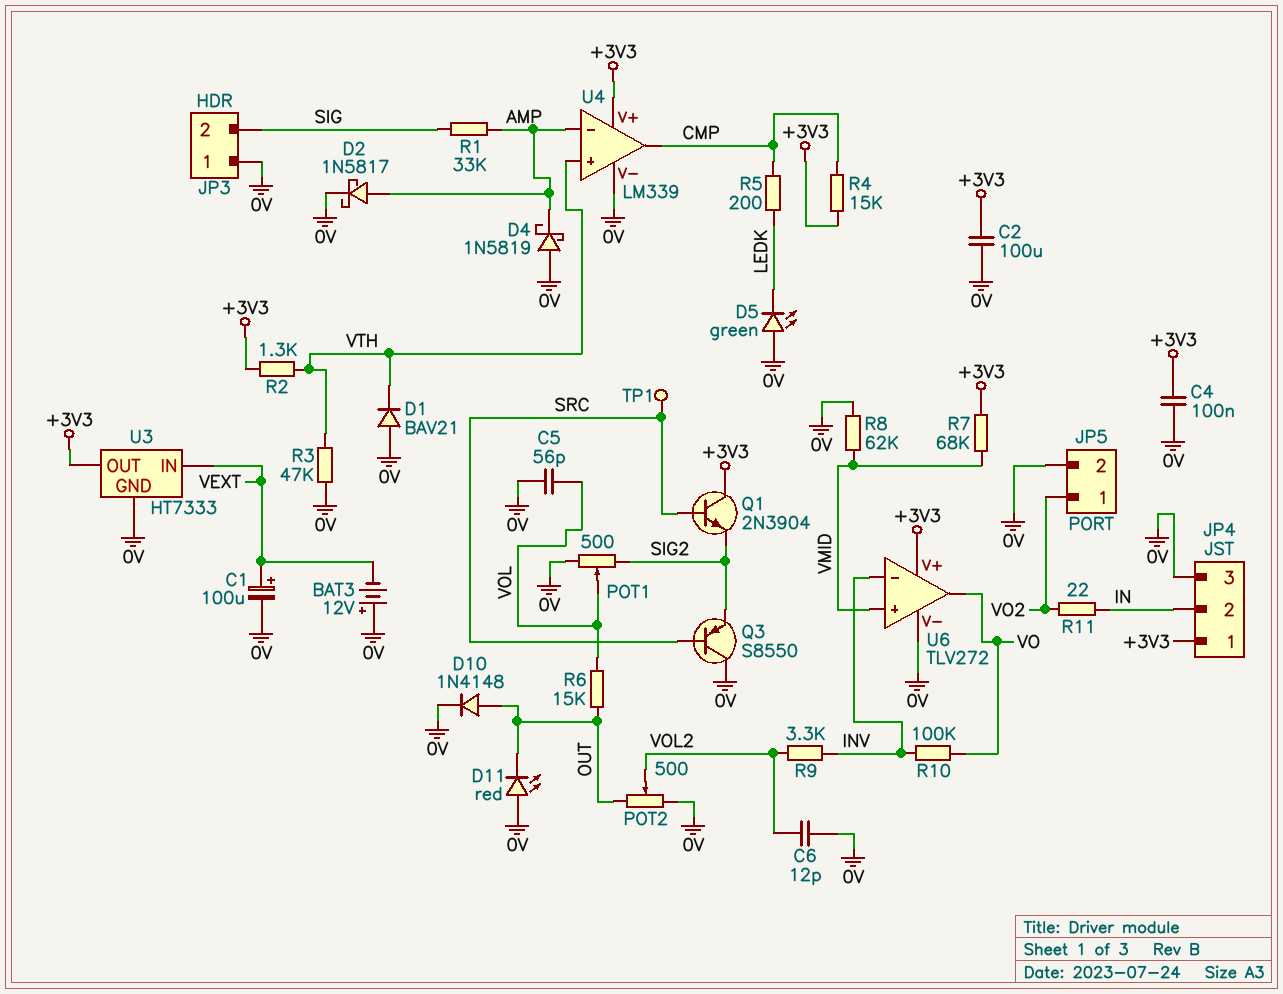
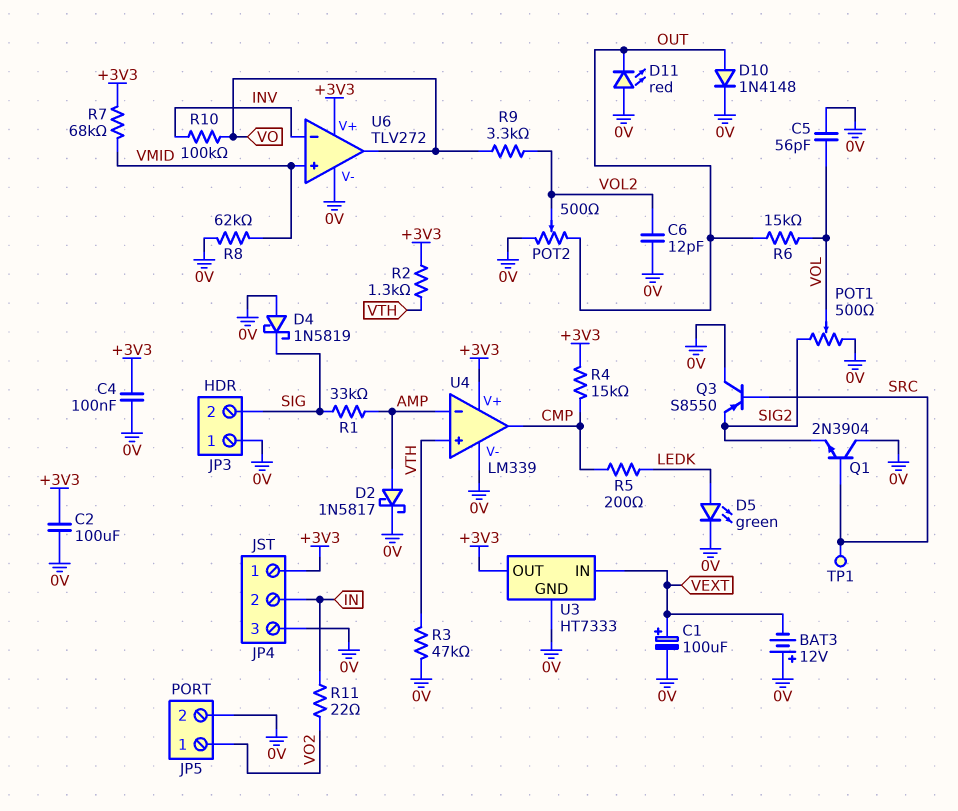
D1: diode BAV21 (A 0V, K VTH) -> none
D4: schottky 1N5819 (A 0V, K AMP) -> schottky 1N5819 (A 0V, K SIG)
D5: LED green (A 0V, K LEDK) -> LED green (A LEDK, K 0V)
Q1: NPN 2N3904 (B SRC, C +3V3, E SIG2) -> NPN 2N3904 (B SRC, C 0V, E SIG2)
R9: 3.3k (INV, VOL2) -> 3.3k (VO, VOL2)

